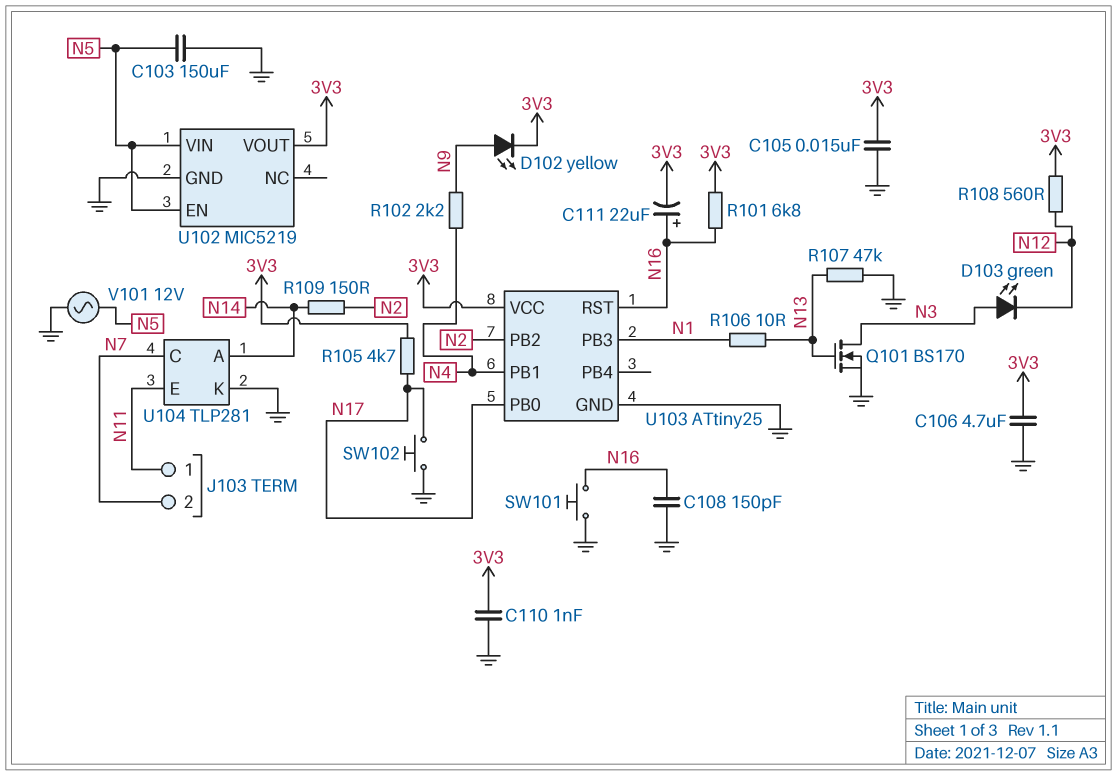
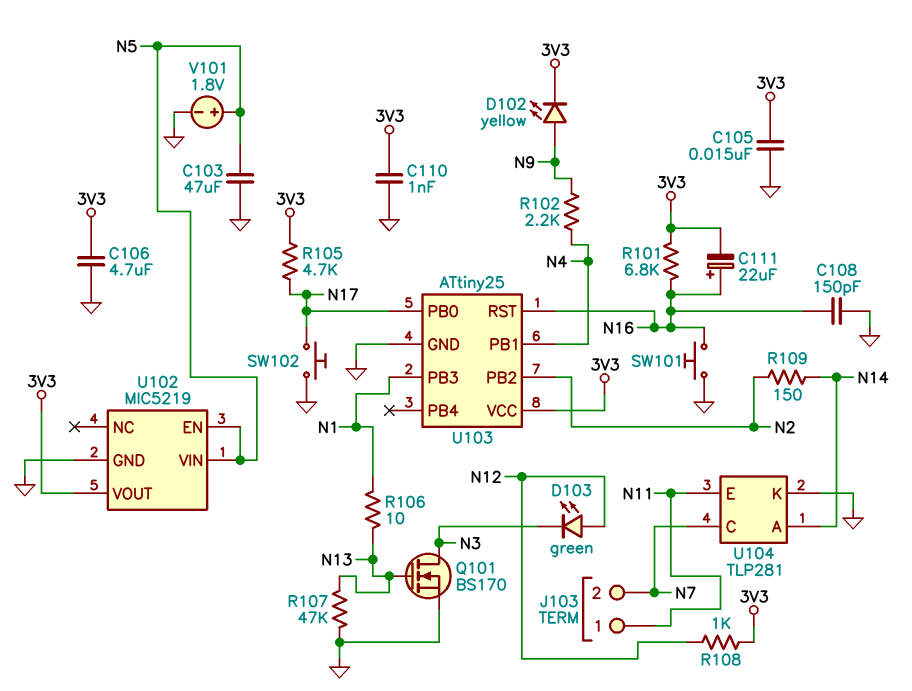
C103: 150uF (GND, N5) -> 47uF (GND, N5)
D103: LED green (A N3, K N12) -> LED green (A N12, K N3)
R108: 560 (3V3, N12) -> 1k (3V3, N12)
V101: AC 12V (GND, N5) -> 1.8V (plus N5, minus GND)

